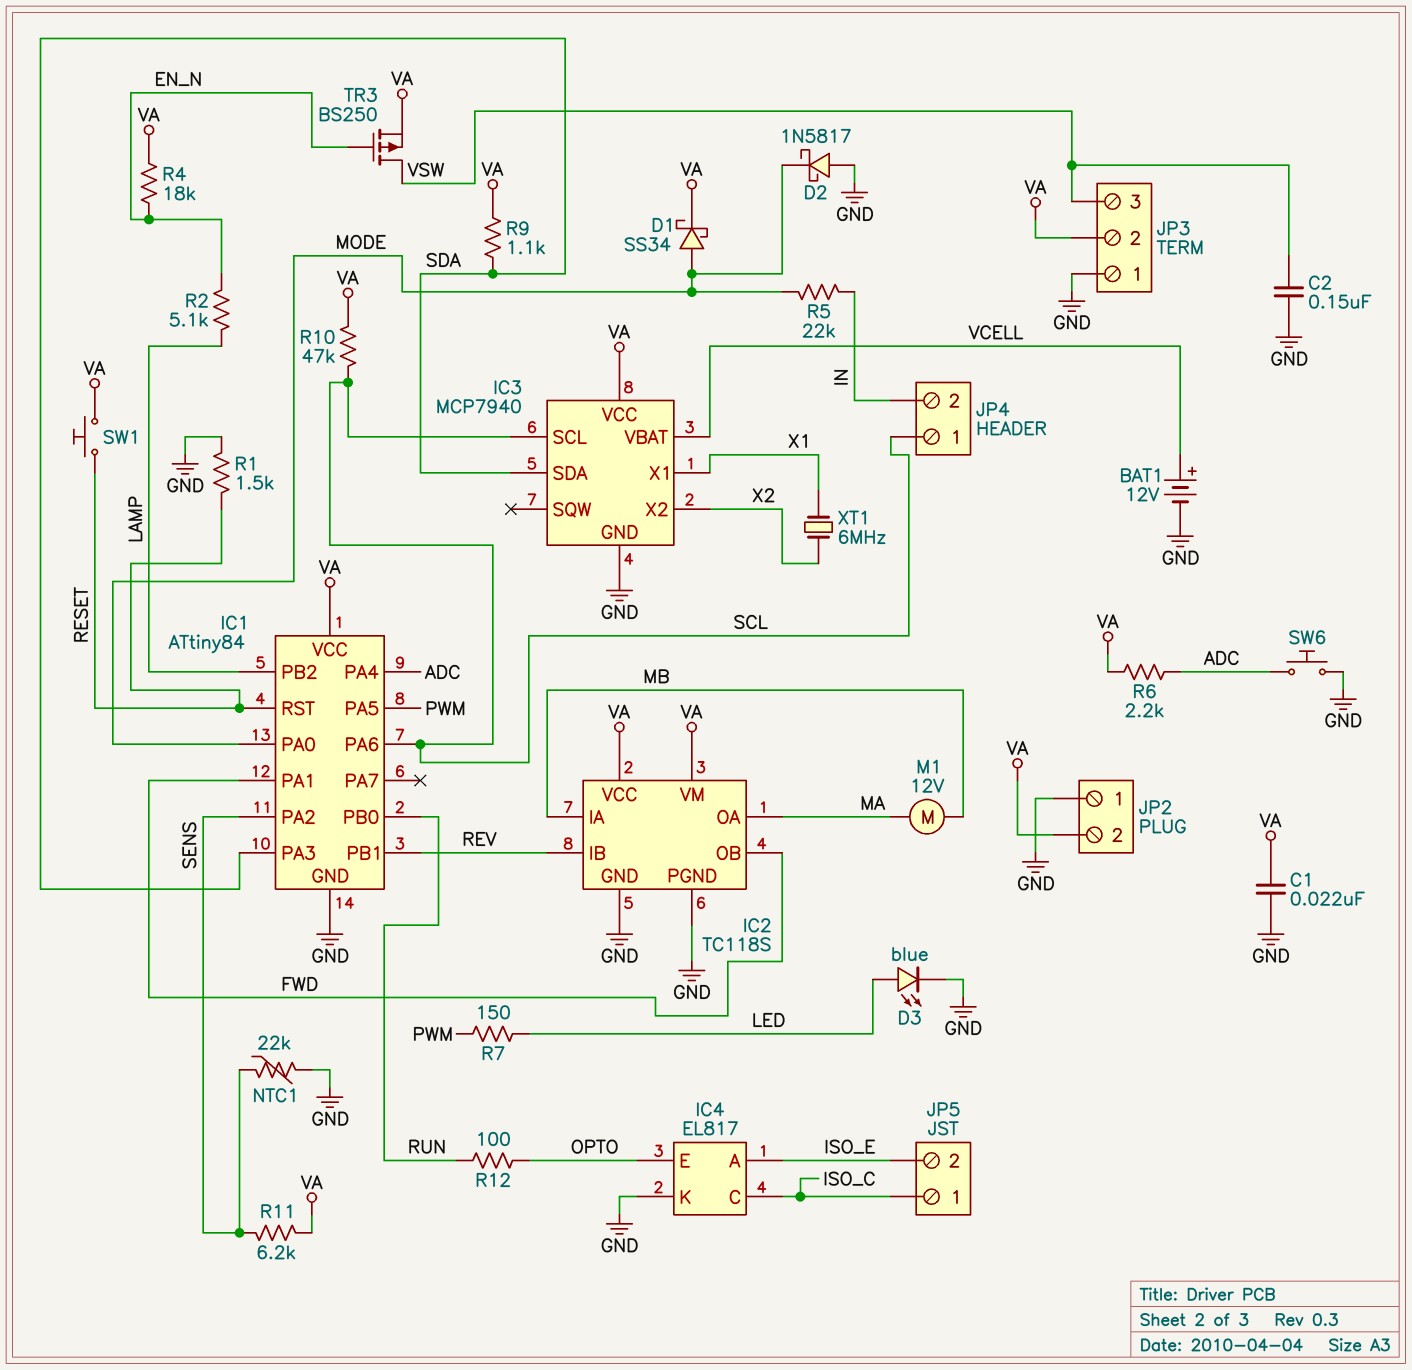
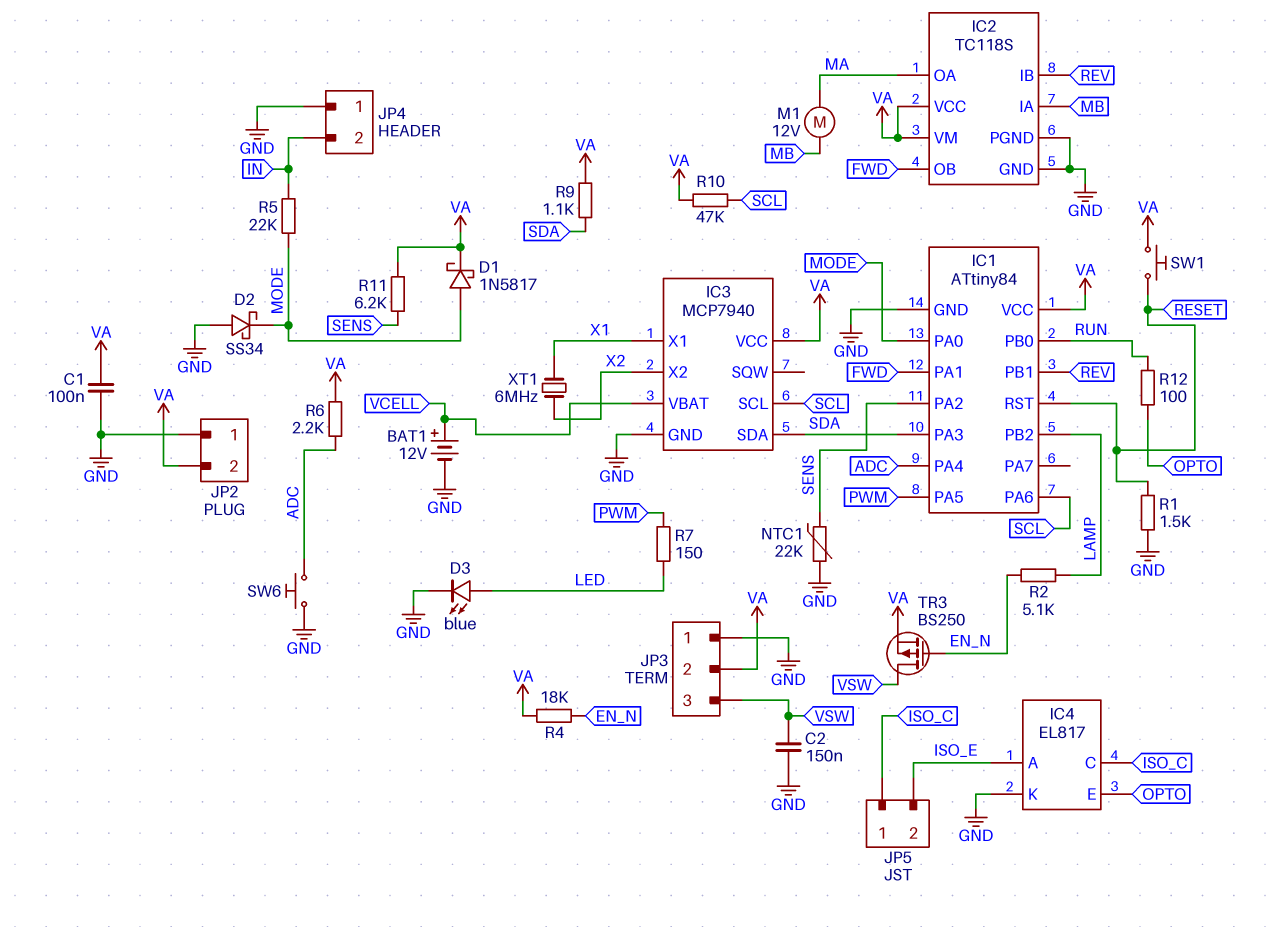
C1: 22nF (GND, VA) -> 100nF (GND, VA)
D1: schottky SS34 (A MODE, K VA) -> schottky 1N5817 (A MODE, K VA)
D2: schottky 1N5817 (A GND, K MODE) -> schottky SS34 (A GND, K MODE)
JP4 pin 1: SCL -> GND

